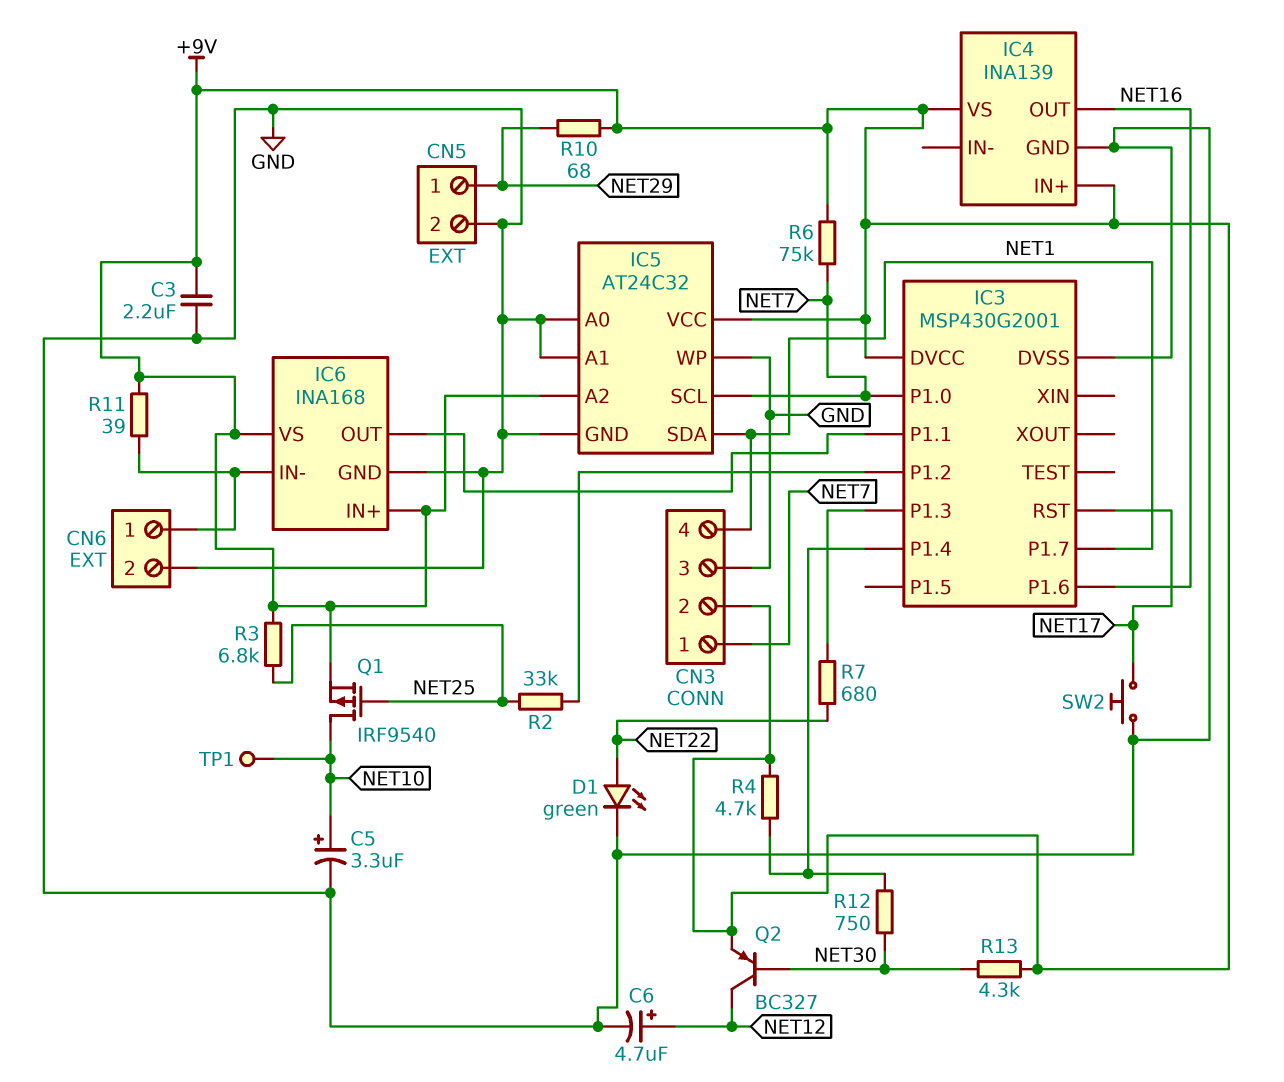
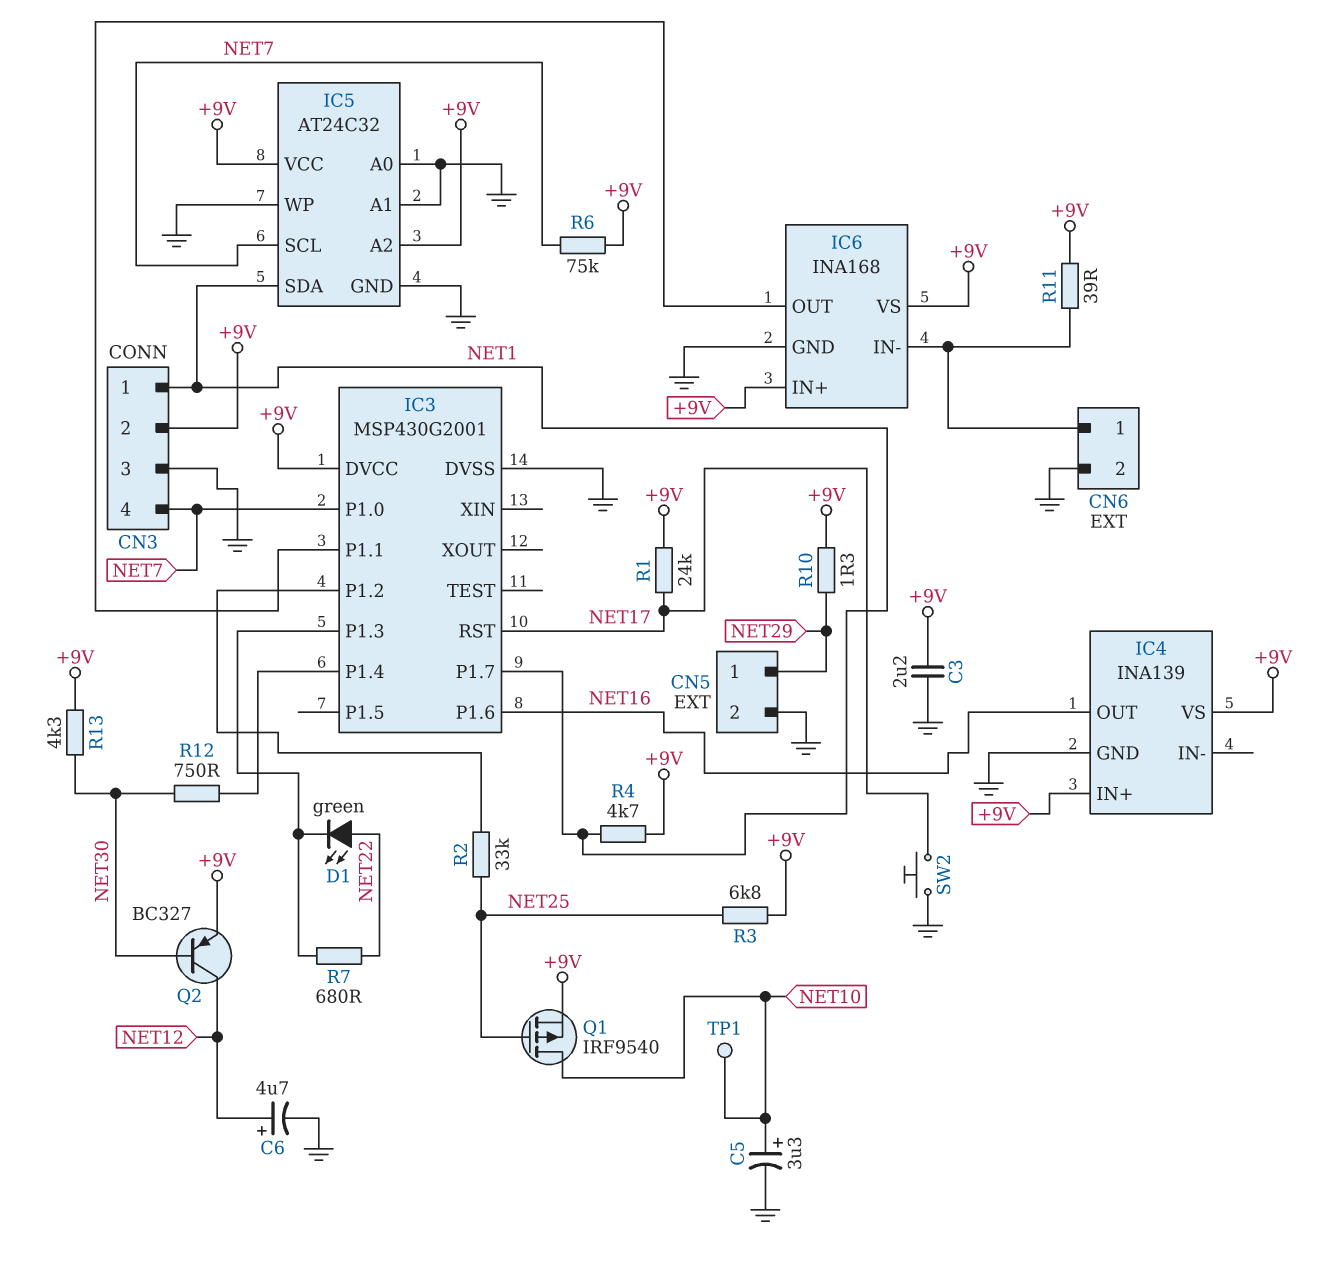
CN3 pin 1: NET7 -> NET1
CN3 pin 4: NET1 -> NET7
D1: LED green (A NET22, K GND) -> LED green (A NET22, K IC3/P1.3)
R1: none -> 24k (+9V, NET17)
R4: 4.7k (+9V, IC3/P1.4) -> 4.7k (+9V, NET1)
R10: 68 (+9V, NET29) -> 1.3 (+9V, NET29)

